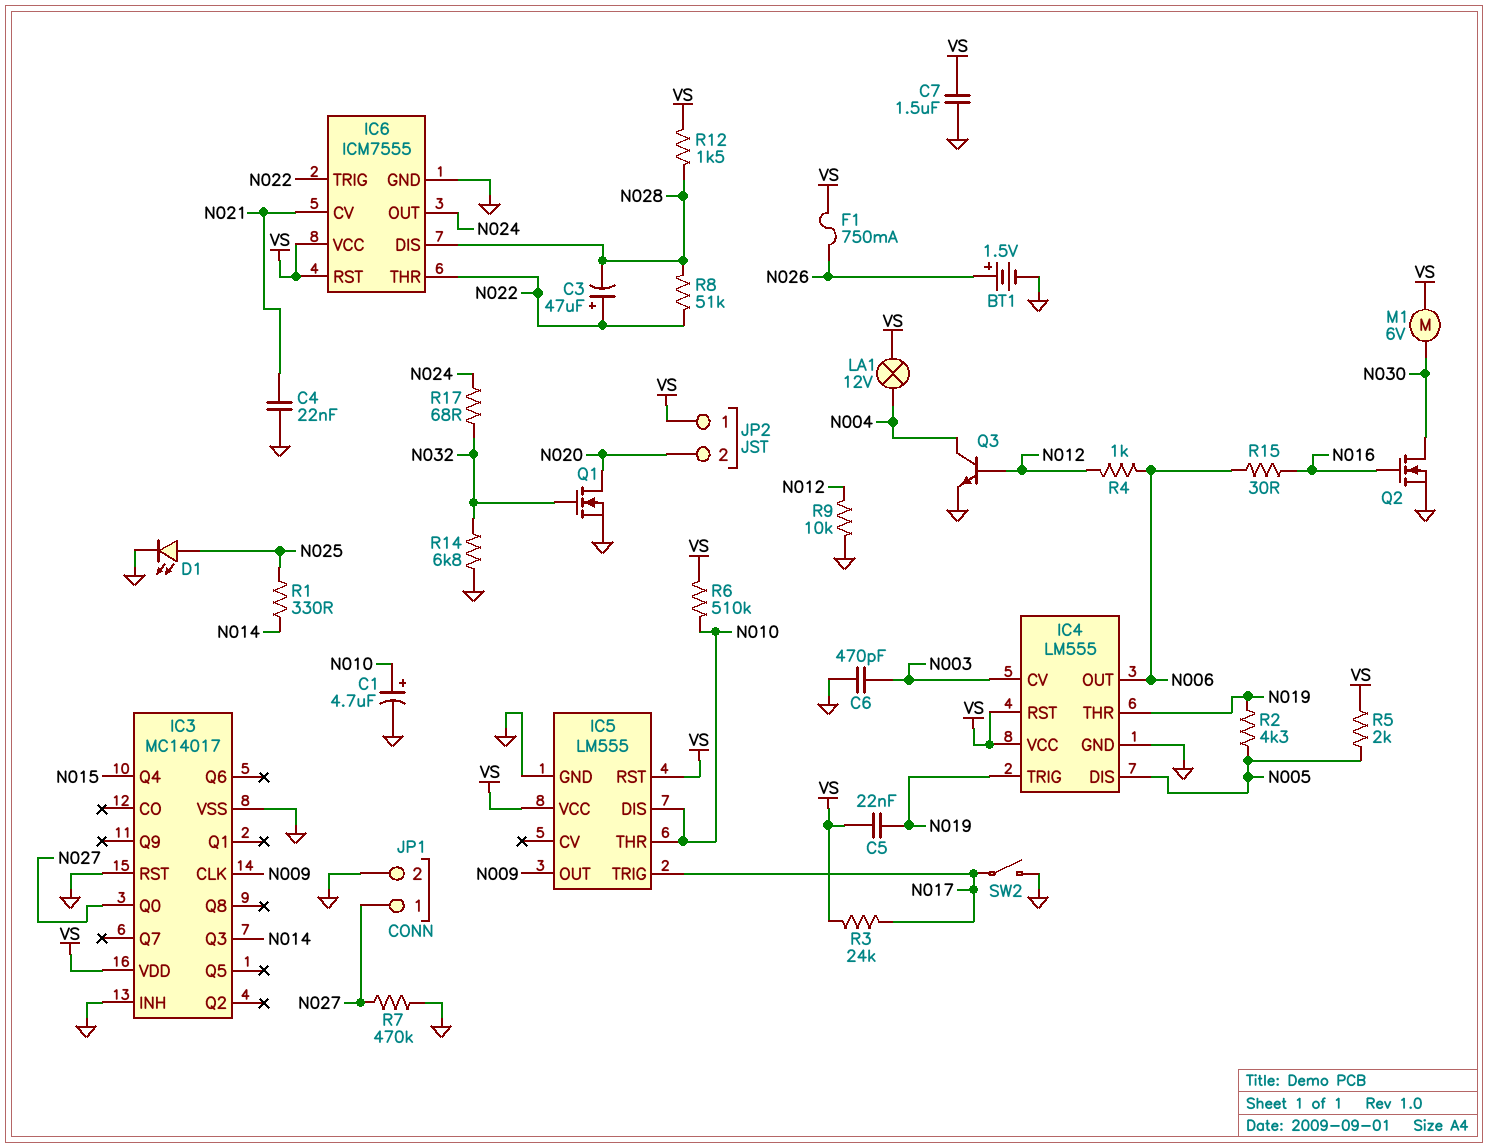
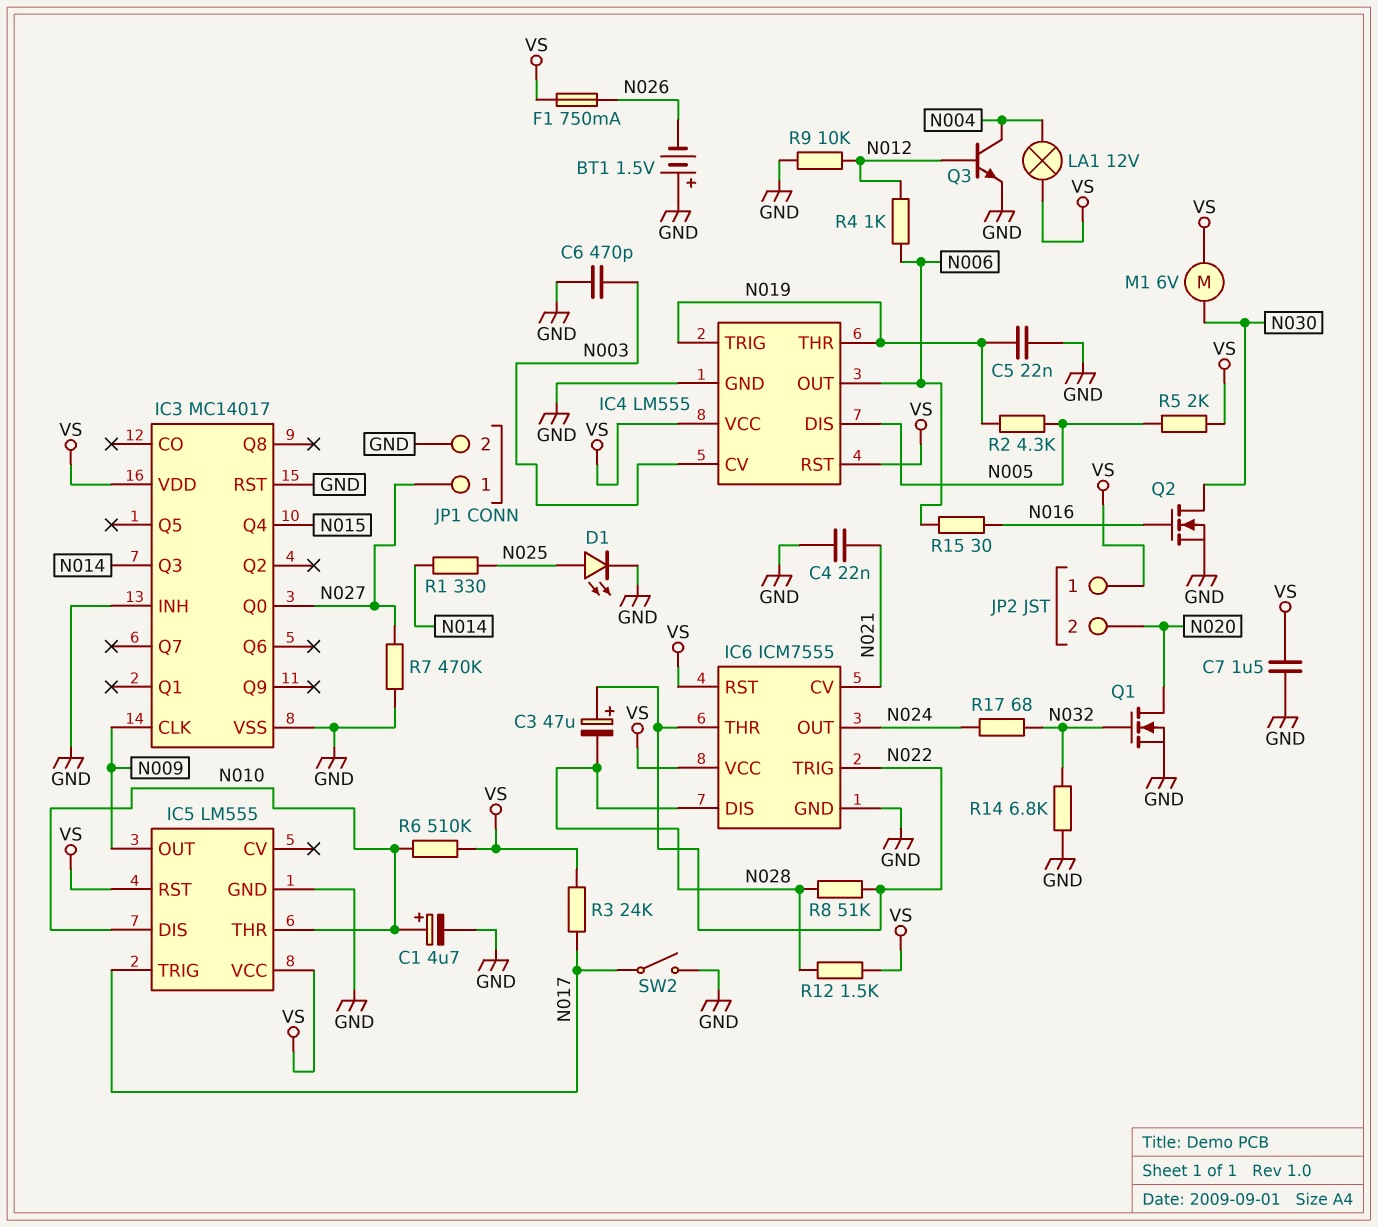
BT1: 1.5V (plus N026, minus GND) -> 1.5V (plus GND, minus N026)
C5: 22nF (N019, VS) -> 22nF (GND, N019)

